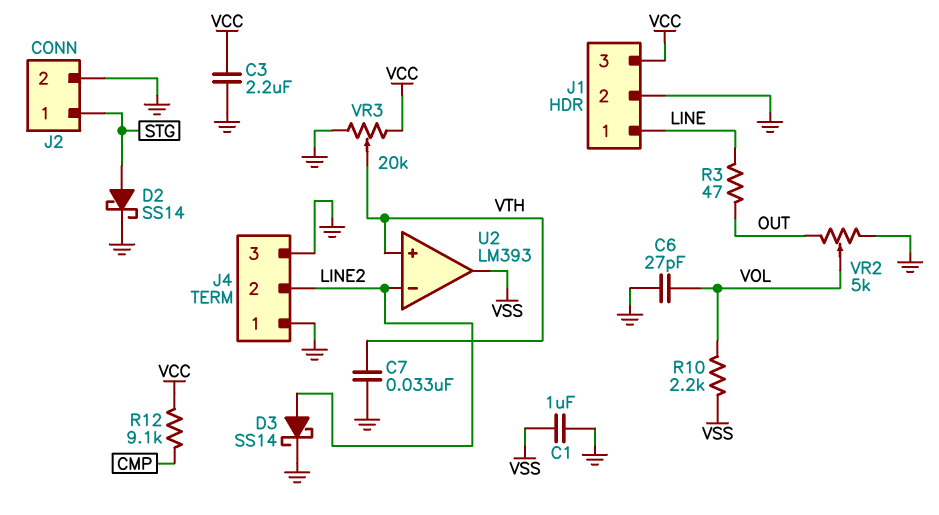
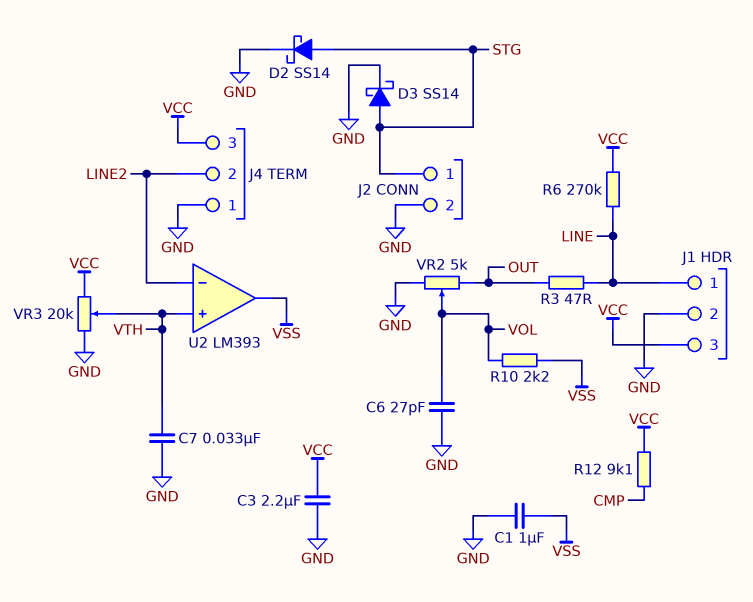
D3: schottky SS14 (A LINE2, K GND) -> schottky SS14 (A STG, K GND)
J4 pin 3: GND -> VCC
R6: none -> 270k (LINE, VCC)

